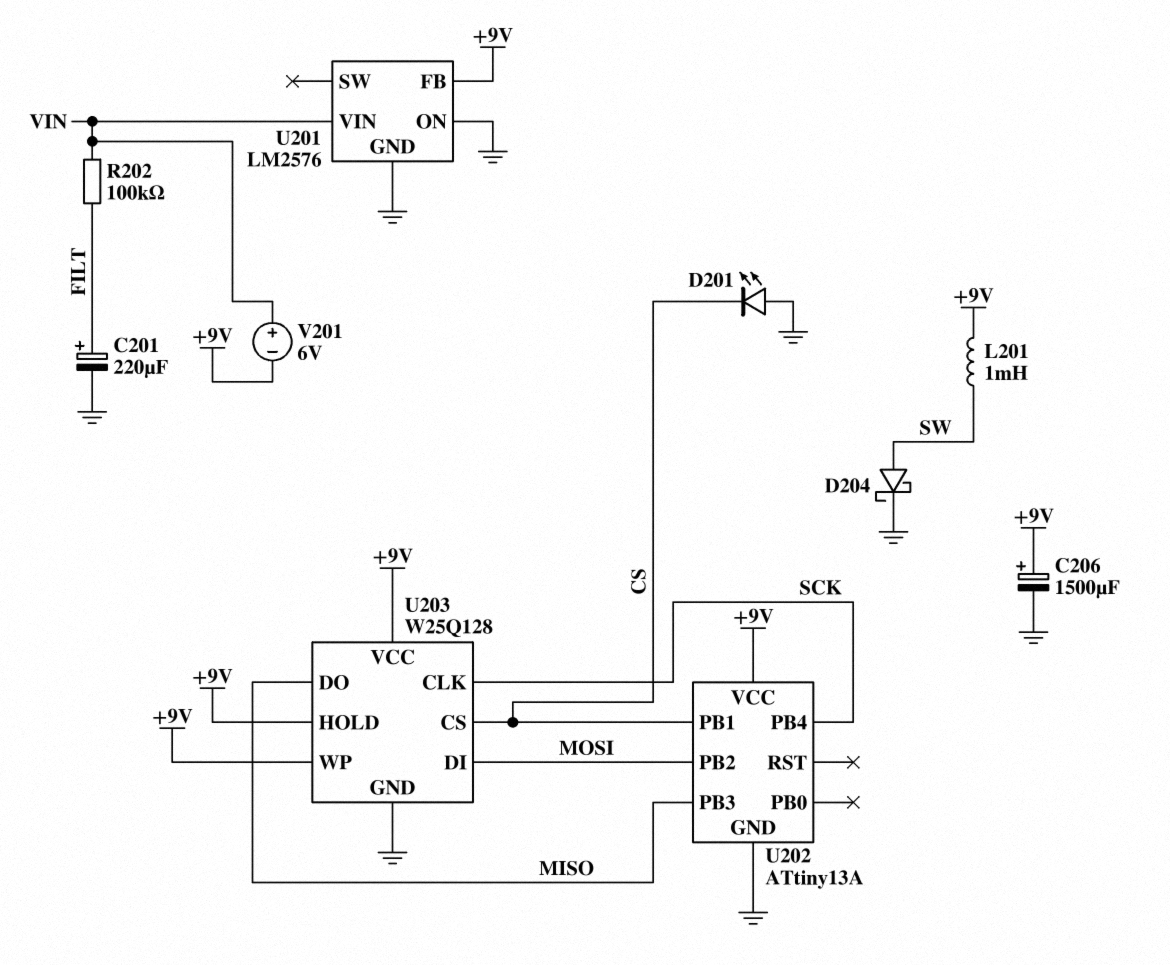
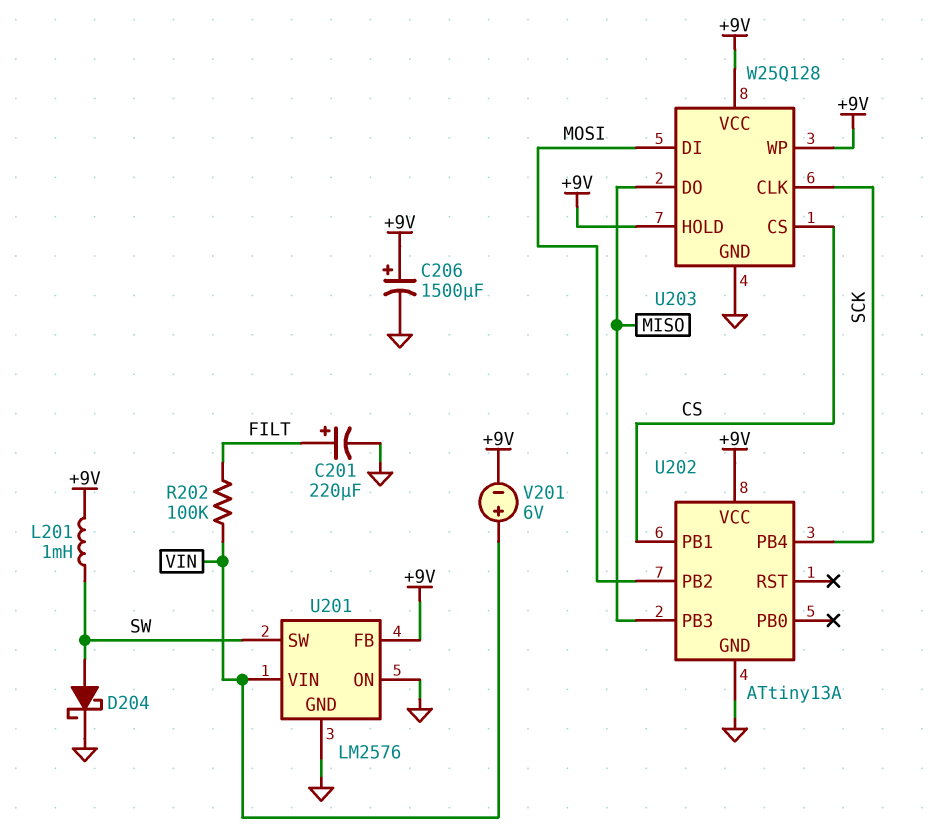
D201: LED (A GND, K CS) -> none
U201 pin SW: none -> SW

